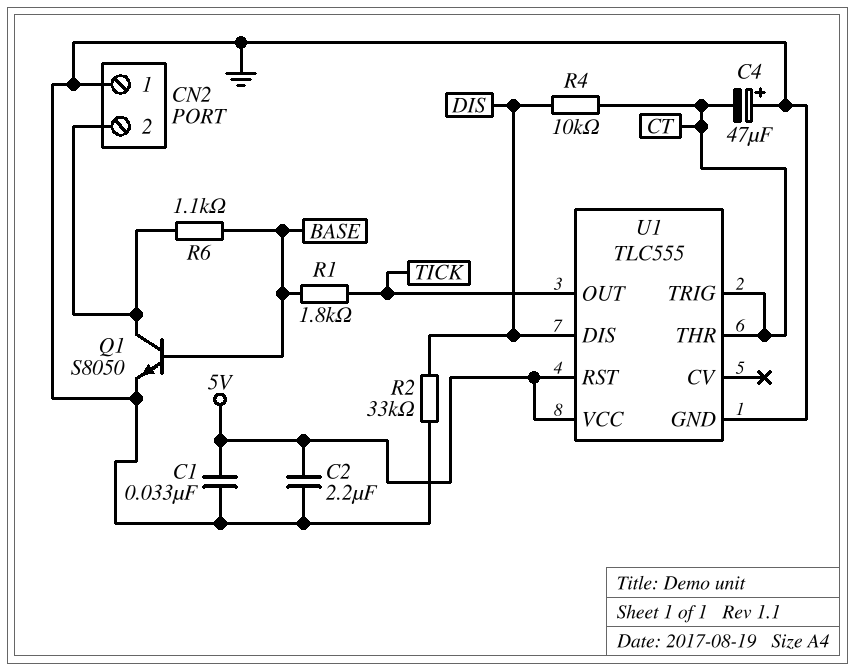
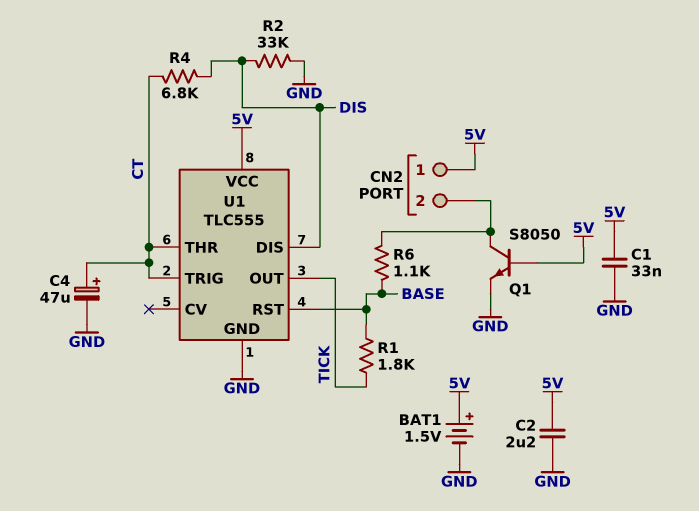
BAT1: none -> 1.5V (plus 5V, minus GND)
C4: 47uF (plus GND, minus CT) -> 47uF (plus CT, minus GND)
CN2 pin 1: GND -> 5V
Q1: NPN S8050 (B BASE, C CN2/2, E GND) -> NPN S8050 (B 5V, C CN2/2, E GND)
R4: 10k (CT, DIS) -> 6.8k (CT, DIS)
U1 pin RST: 5V -> BASE

